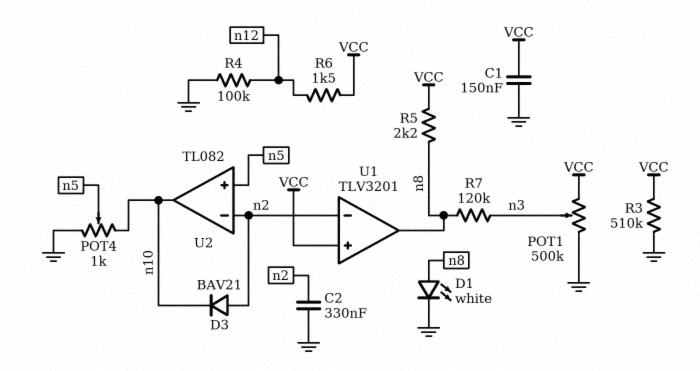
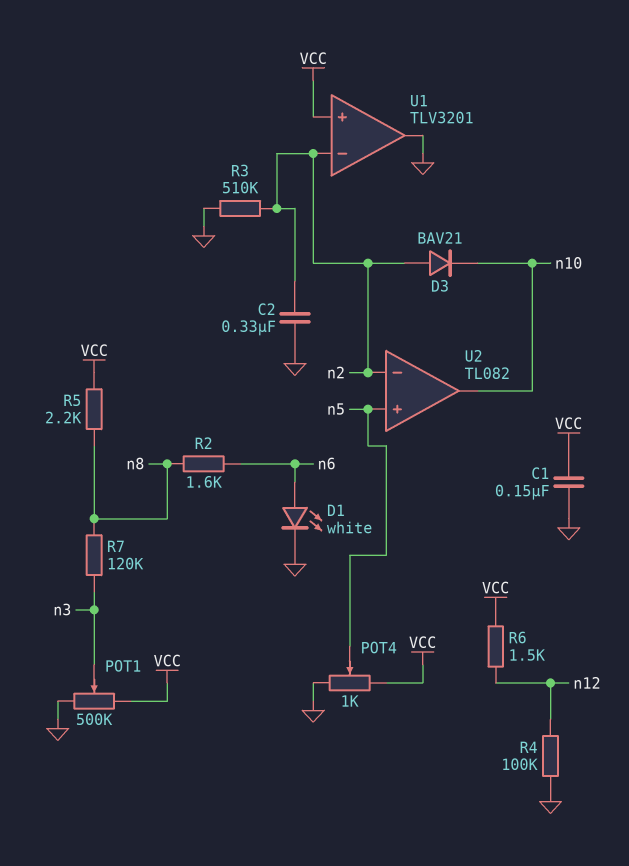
D1: LED white (A n8, K GND) -> LED white (A n6, K GND)
POT4: 1k (GND, n10, wiper n5) -> 1k (GND, VCC, wiper n5)
R2: none -> 1.6k (n6, n8)
R3: 510k (GND, VCC) -> 510k (GND, n2)
U1 pin out: n8 -> GND

